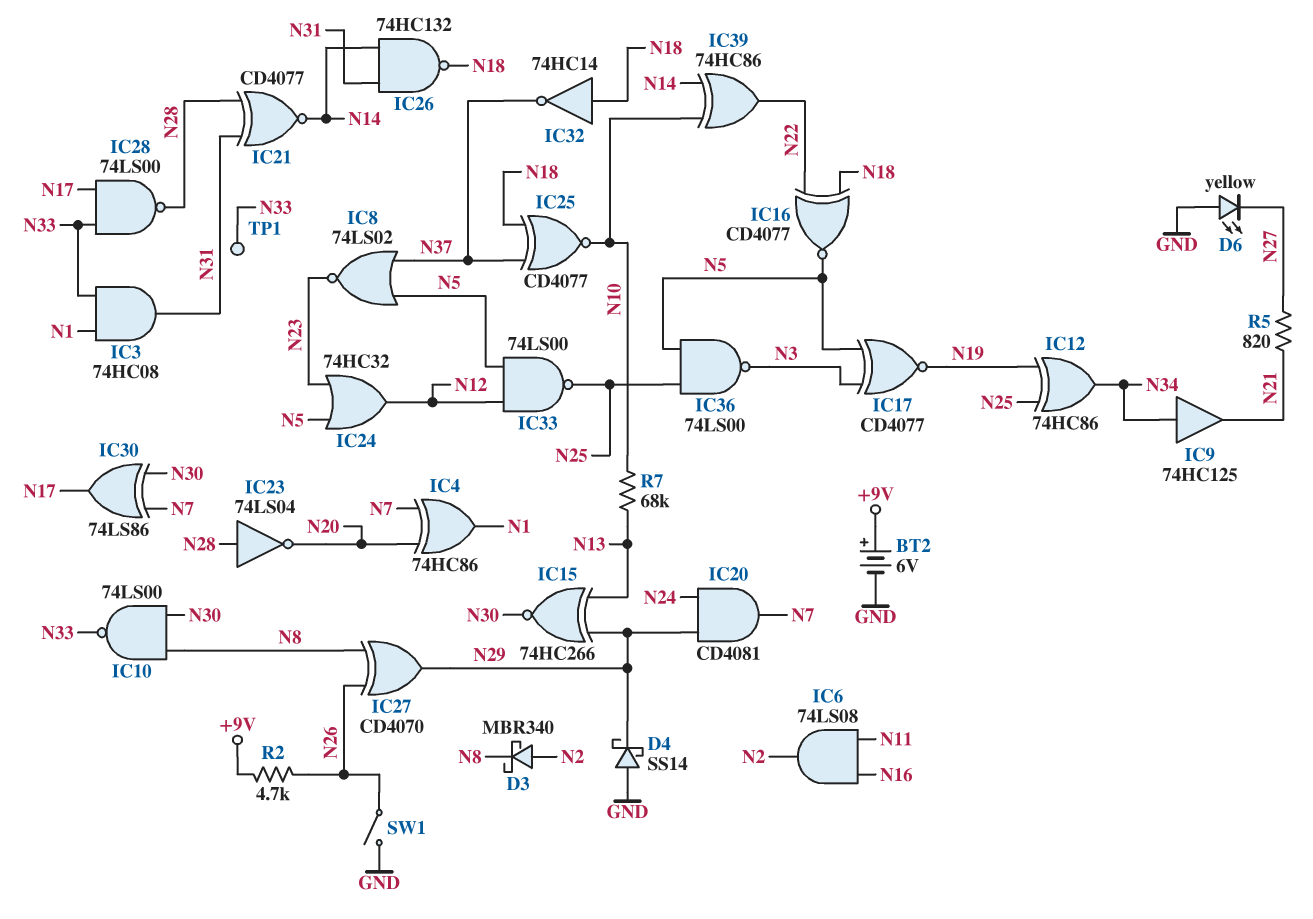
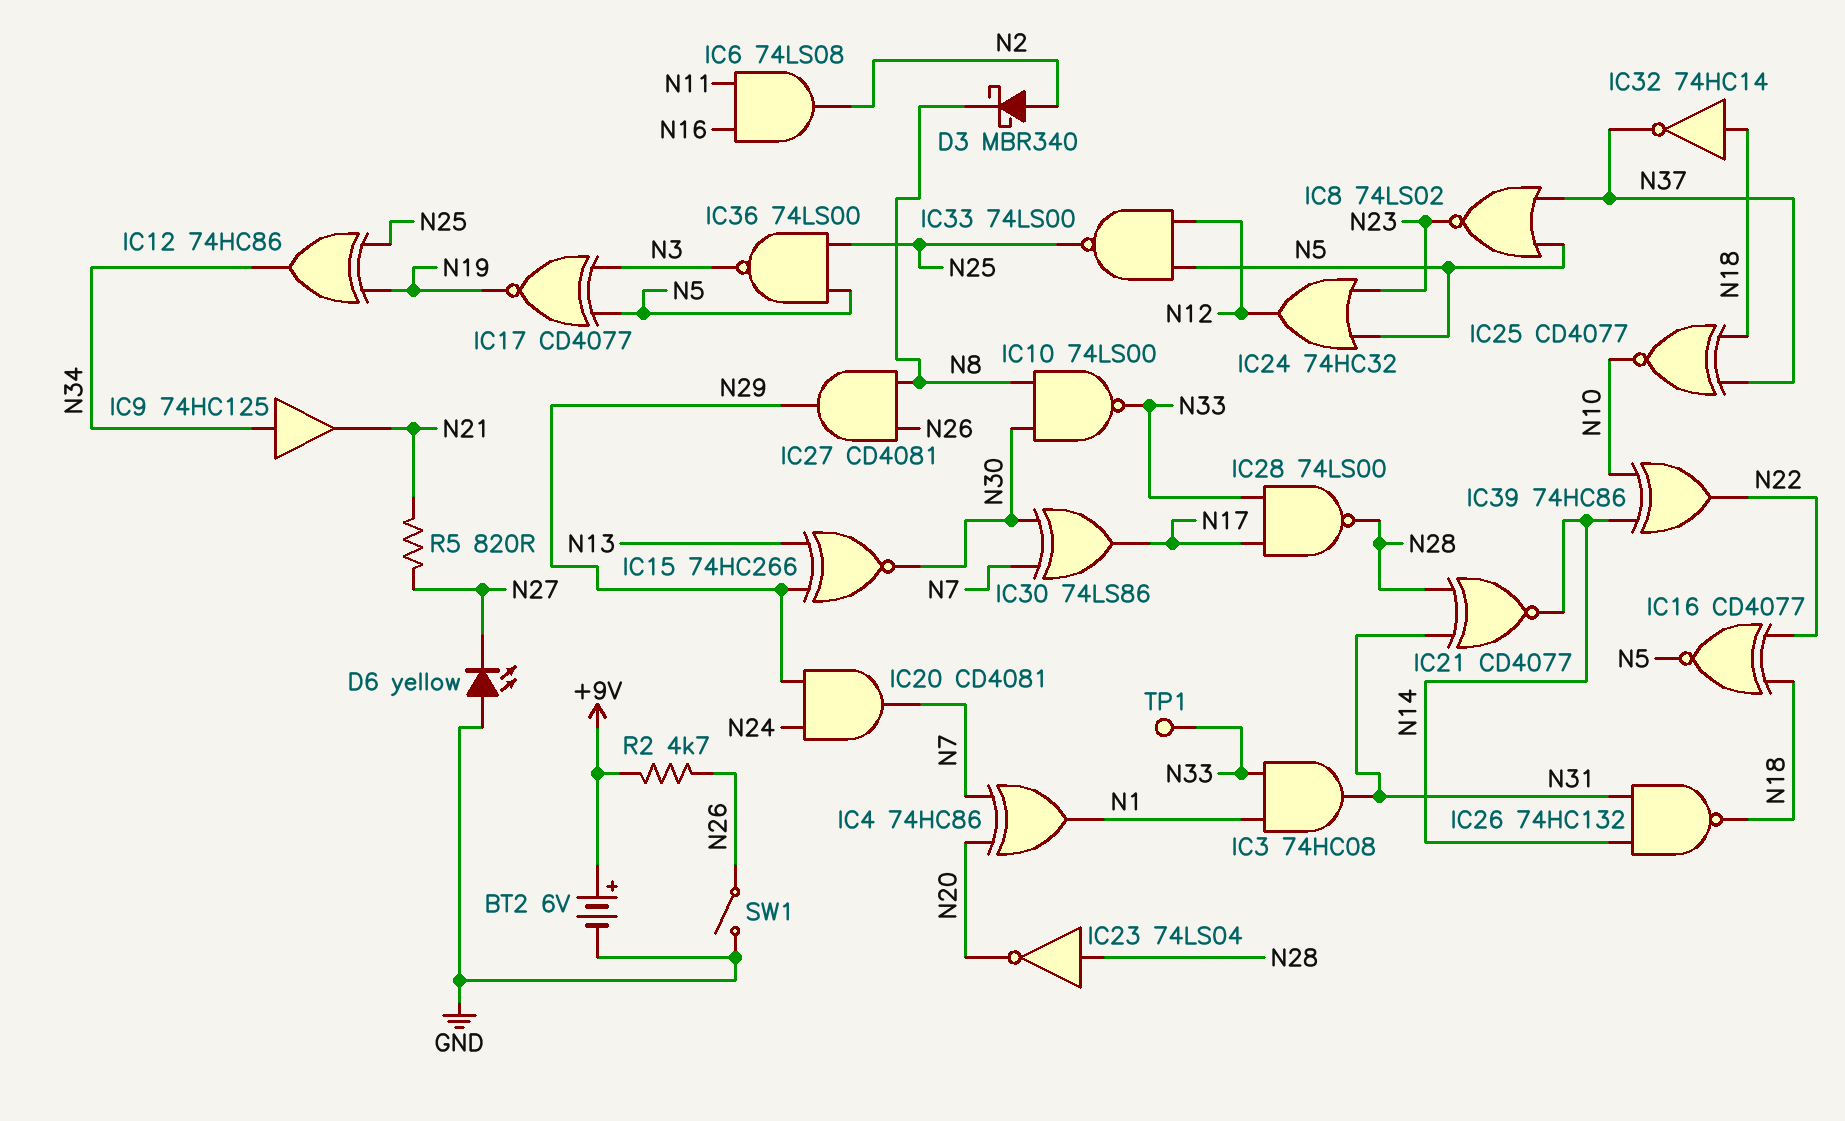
D4: schottky SS14 (A GND, K N29) -> none
IC27: XOR CD4070 (in N8, in N26, out N29) -> AND CD4081 (in N8, in N26, out N29)
R7: 68k (N10, N13) -> none

